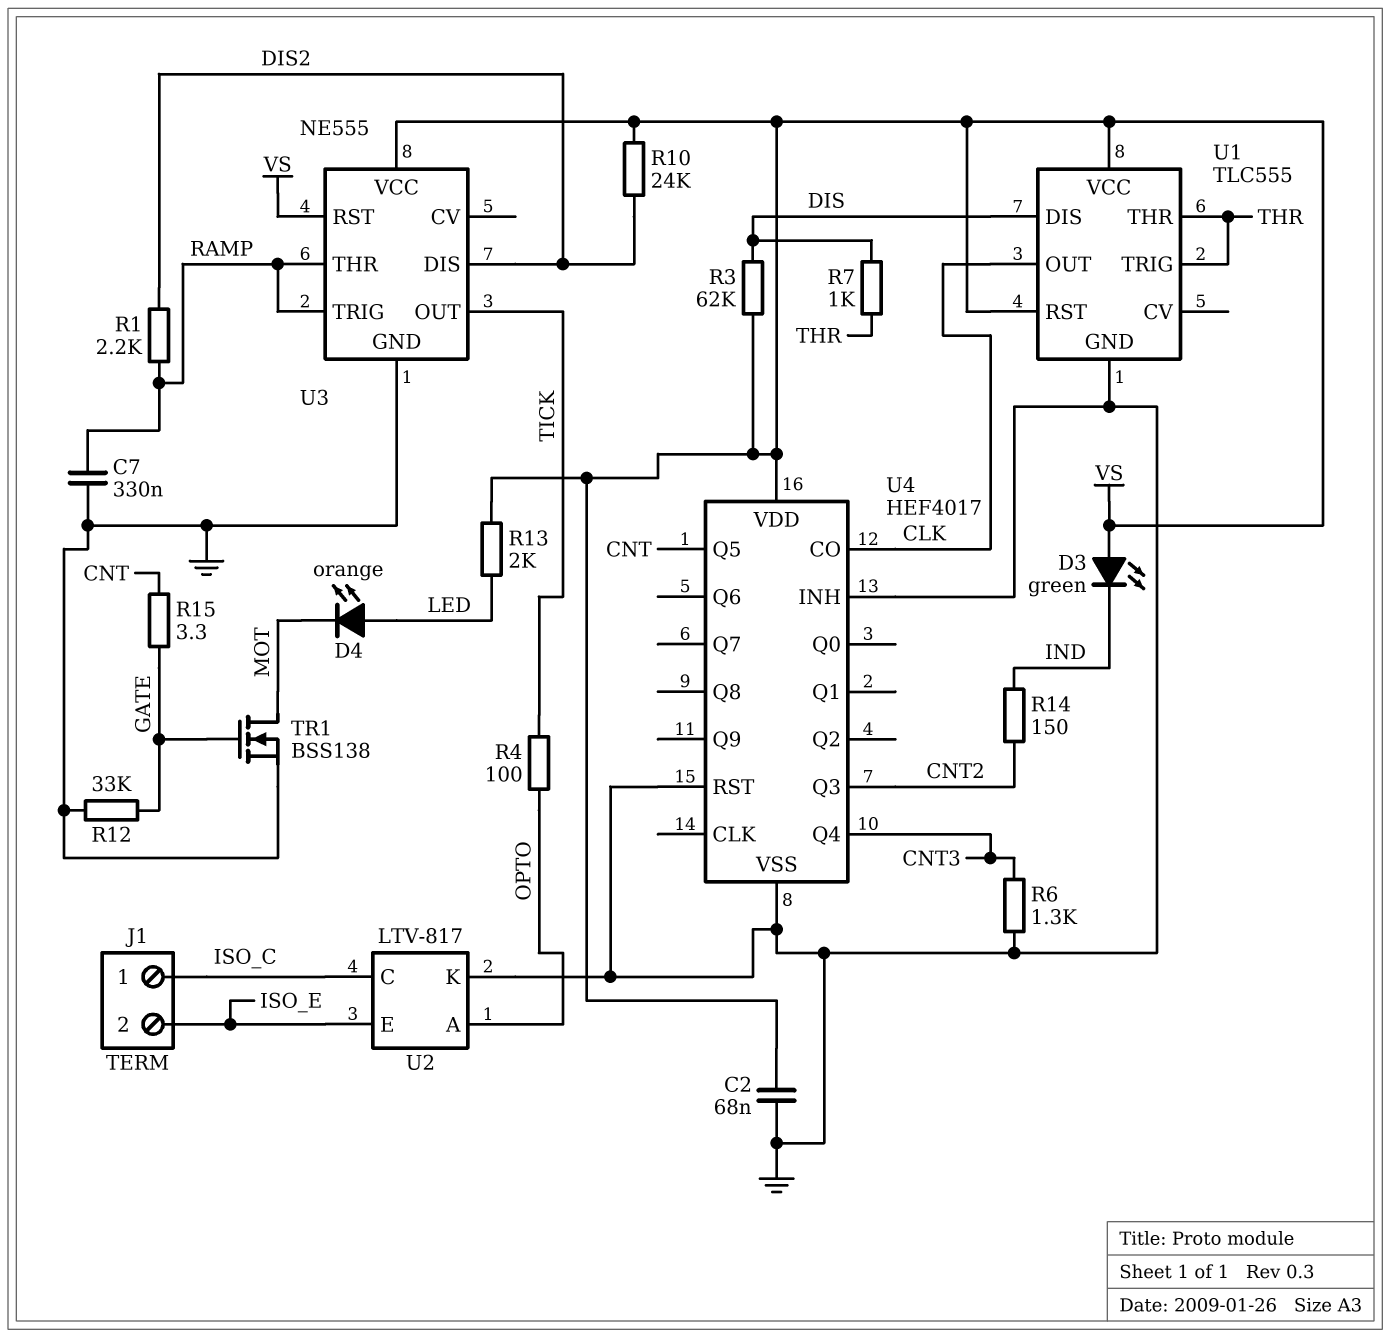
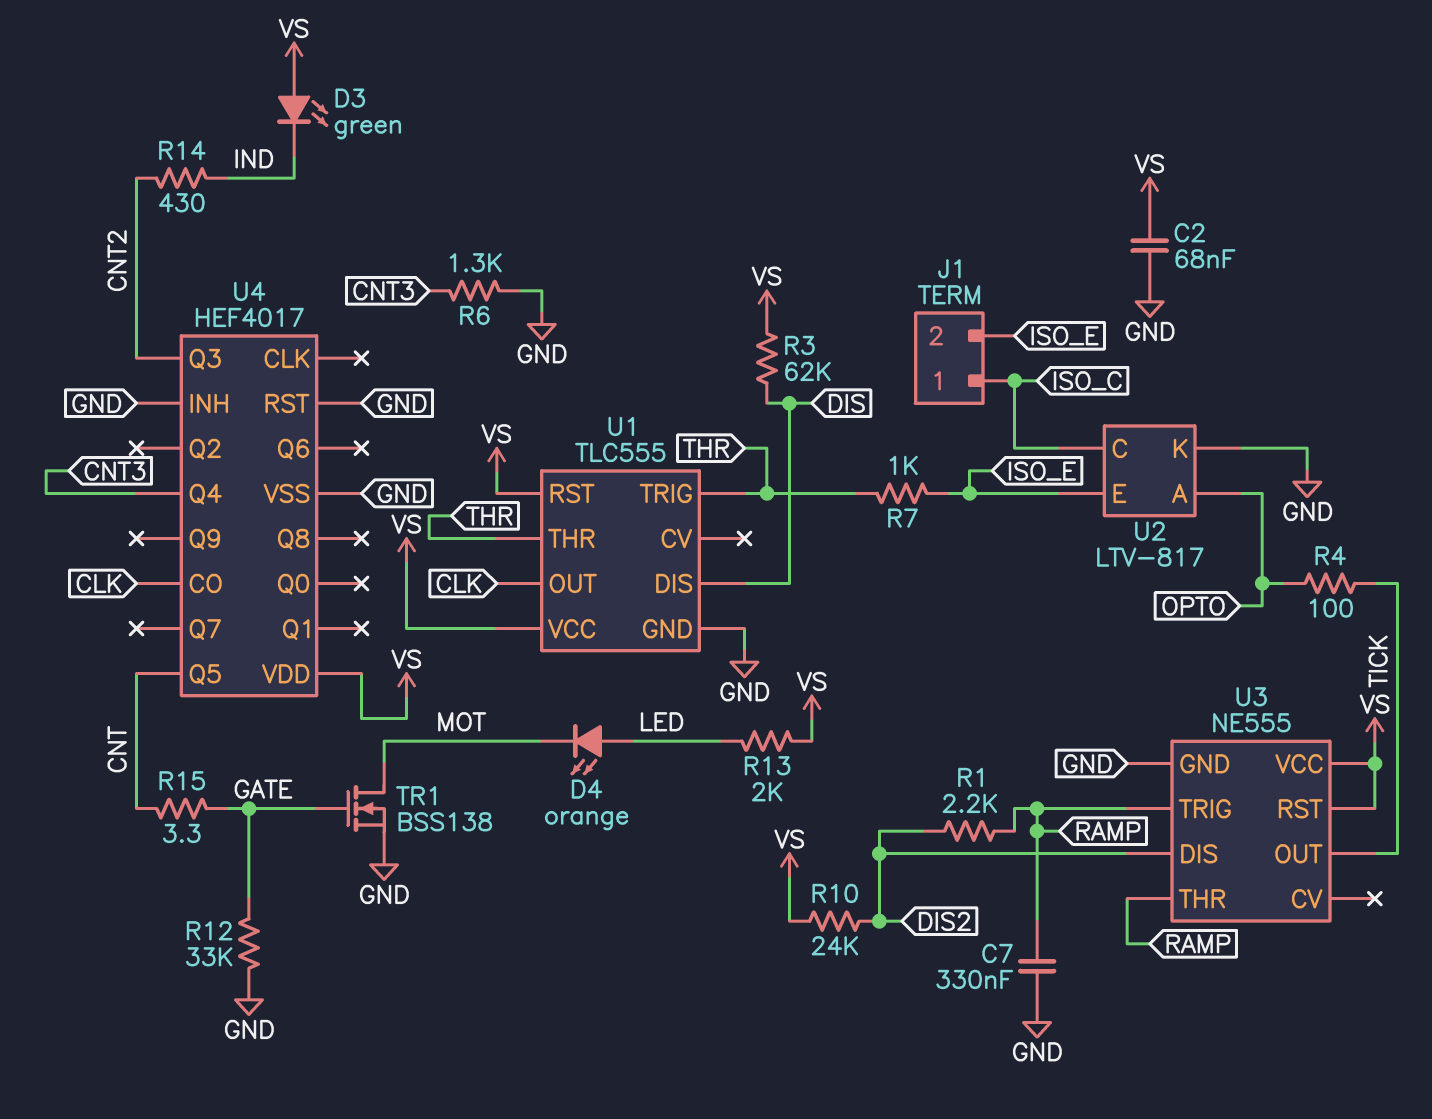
R7: 1k (DIS, THR) -> 1k (ISO_E, THR)
R14: 150 (CNT2, IND) -> 430 (CNT2, IND)

